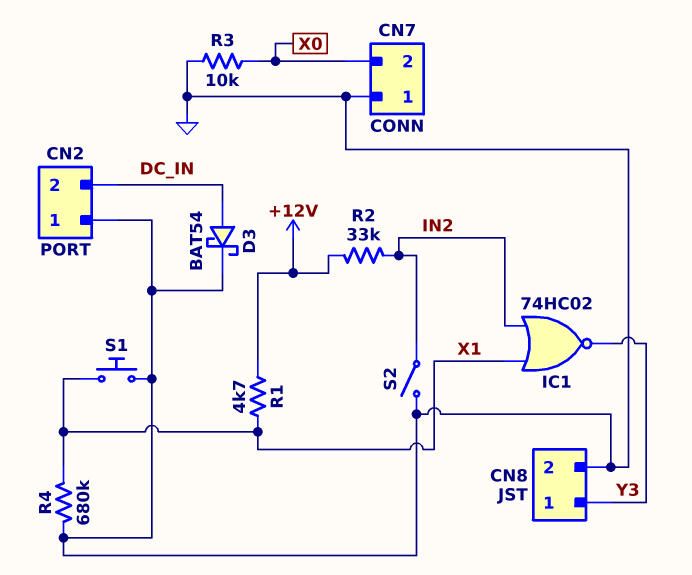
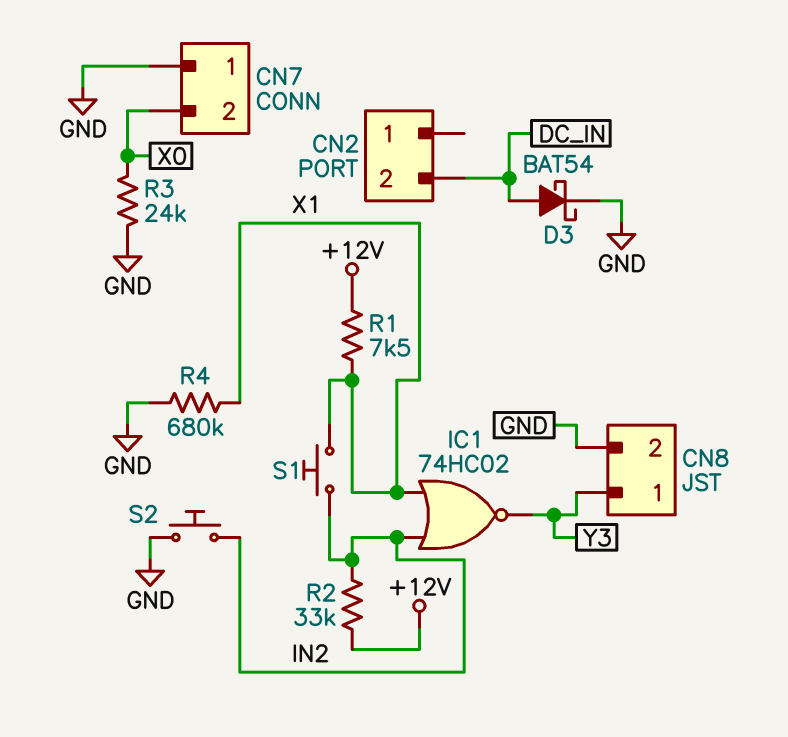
CN2 pin 1: GND -> none
R1: 4.7k (+12V, X1) -> 7.5k (+12V, X1)
R3: 10k (GND, X0) -> 24k (GND, X0)
S1: button (GND, X1) -> button (IN2, X1)
S2: switch (GND, IN2) -> button (GND, IN2)

